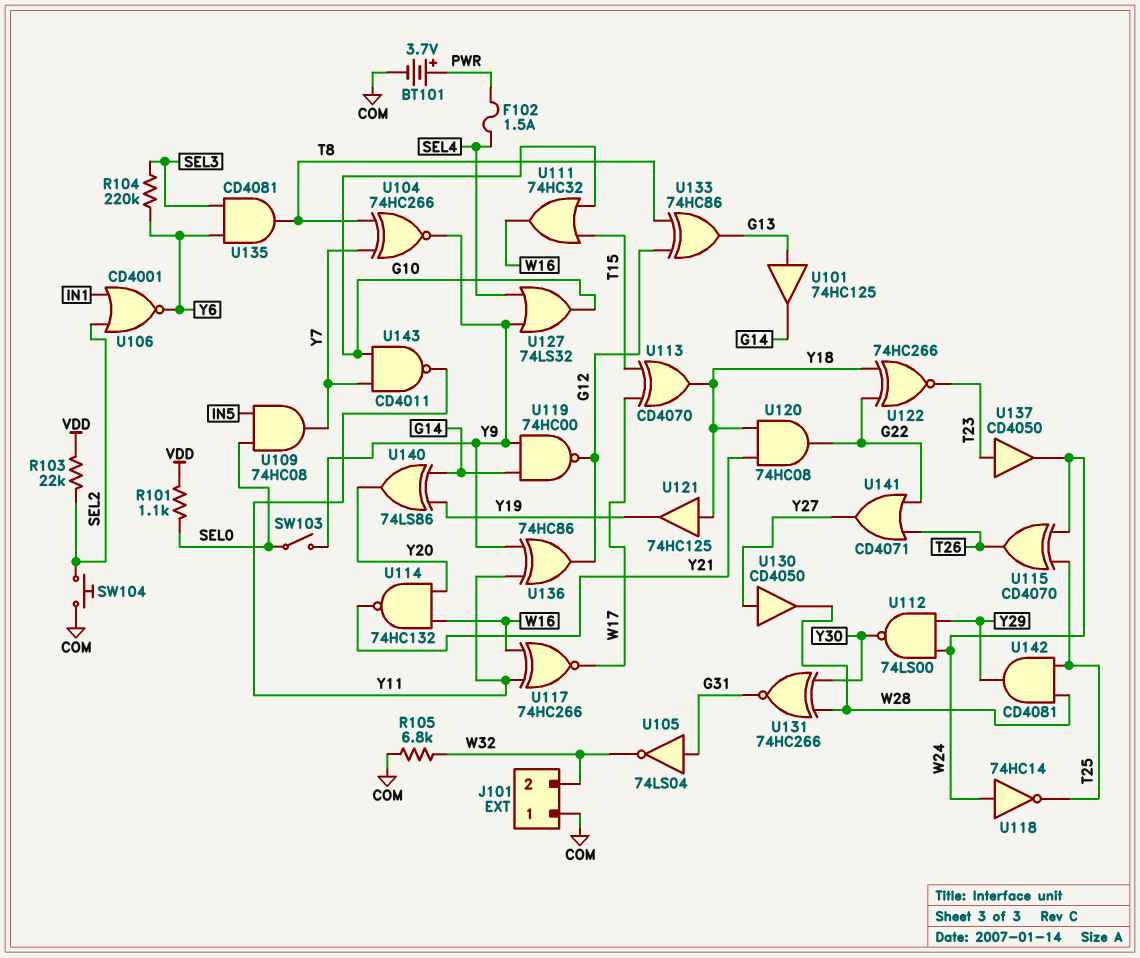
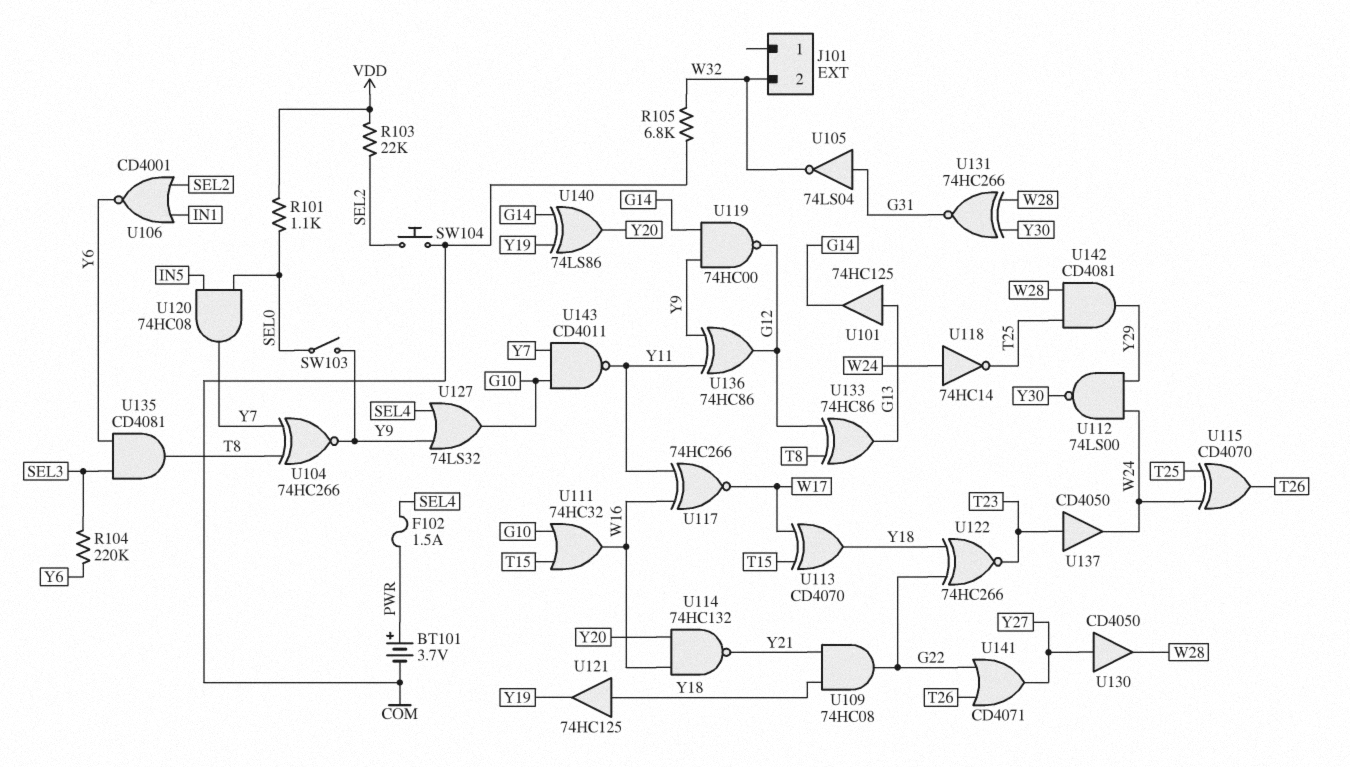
J101 pin 1: COM -> none
U109: AND 74HC08 (in IN5, in SEL0, out Y7) -> AND 74HC08 (in Y18, in Y21, out G22)
U120: AND 74HC08 (in Y18, in Y21, out G22) -> AND 74HC08 (in IN5, in SEL0, out Y7)

